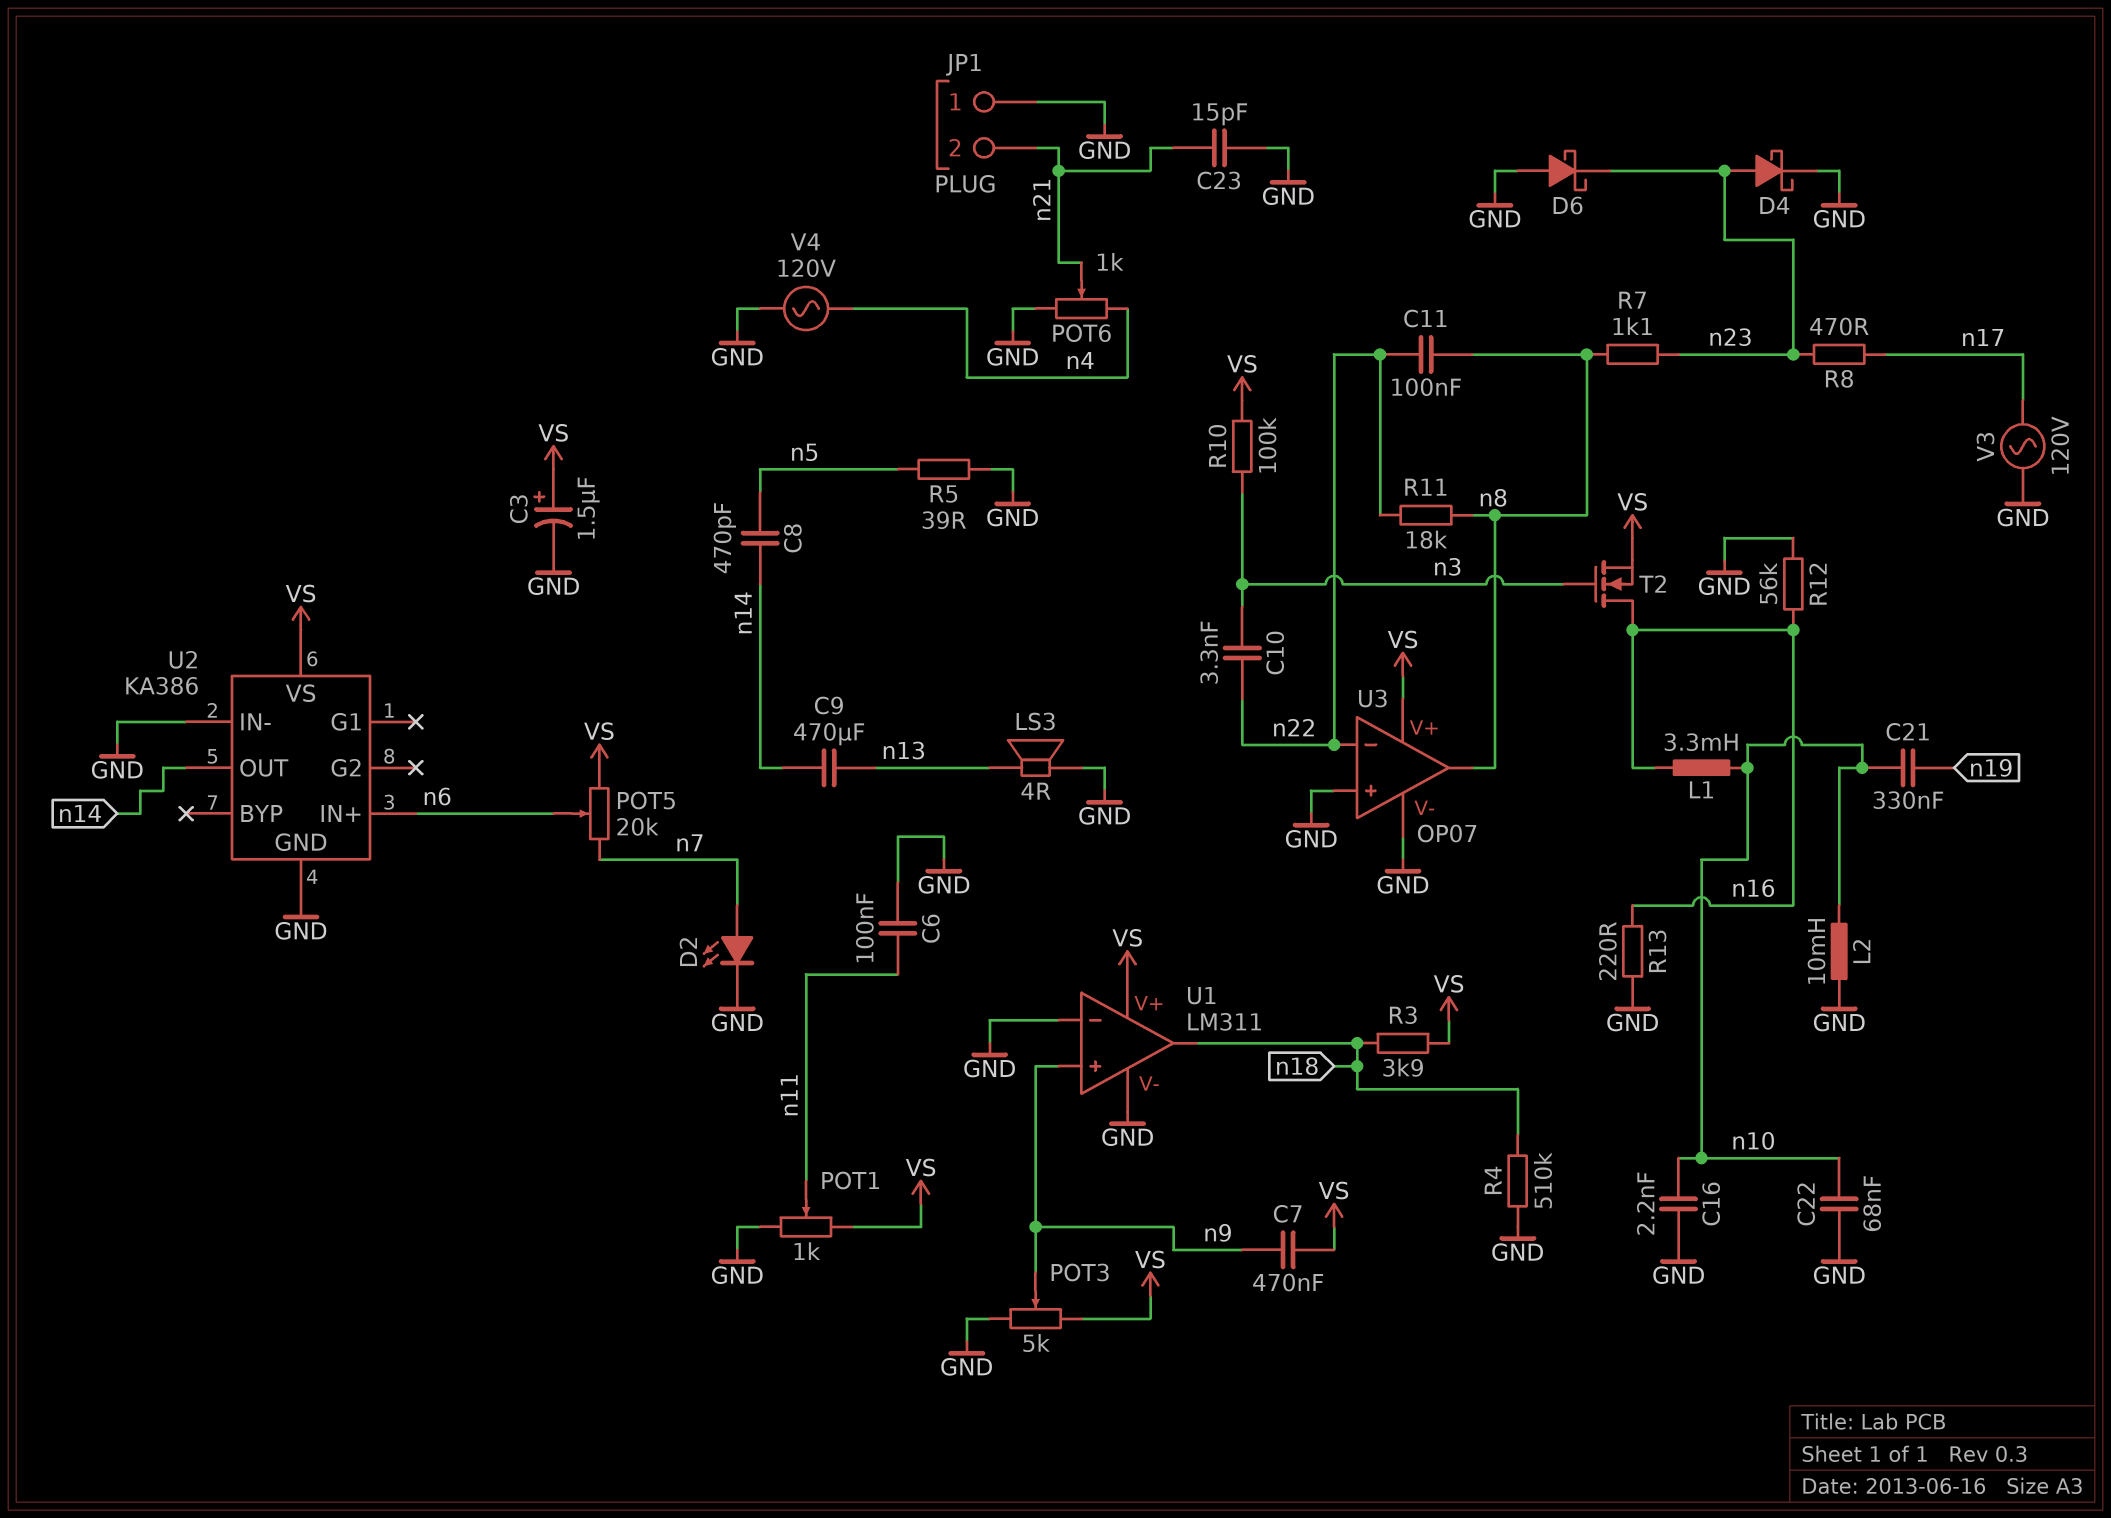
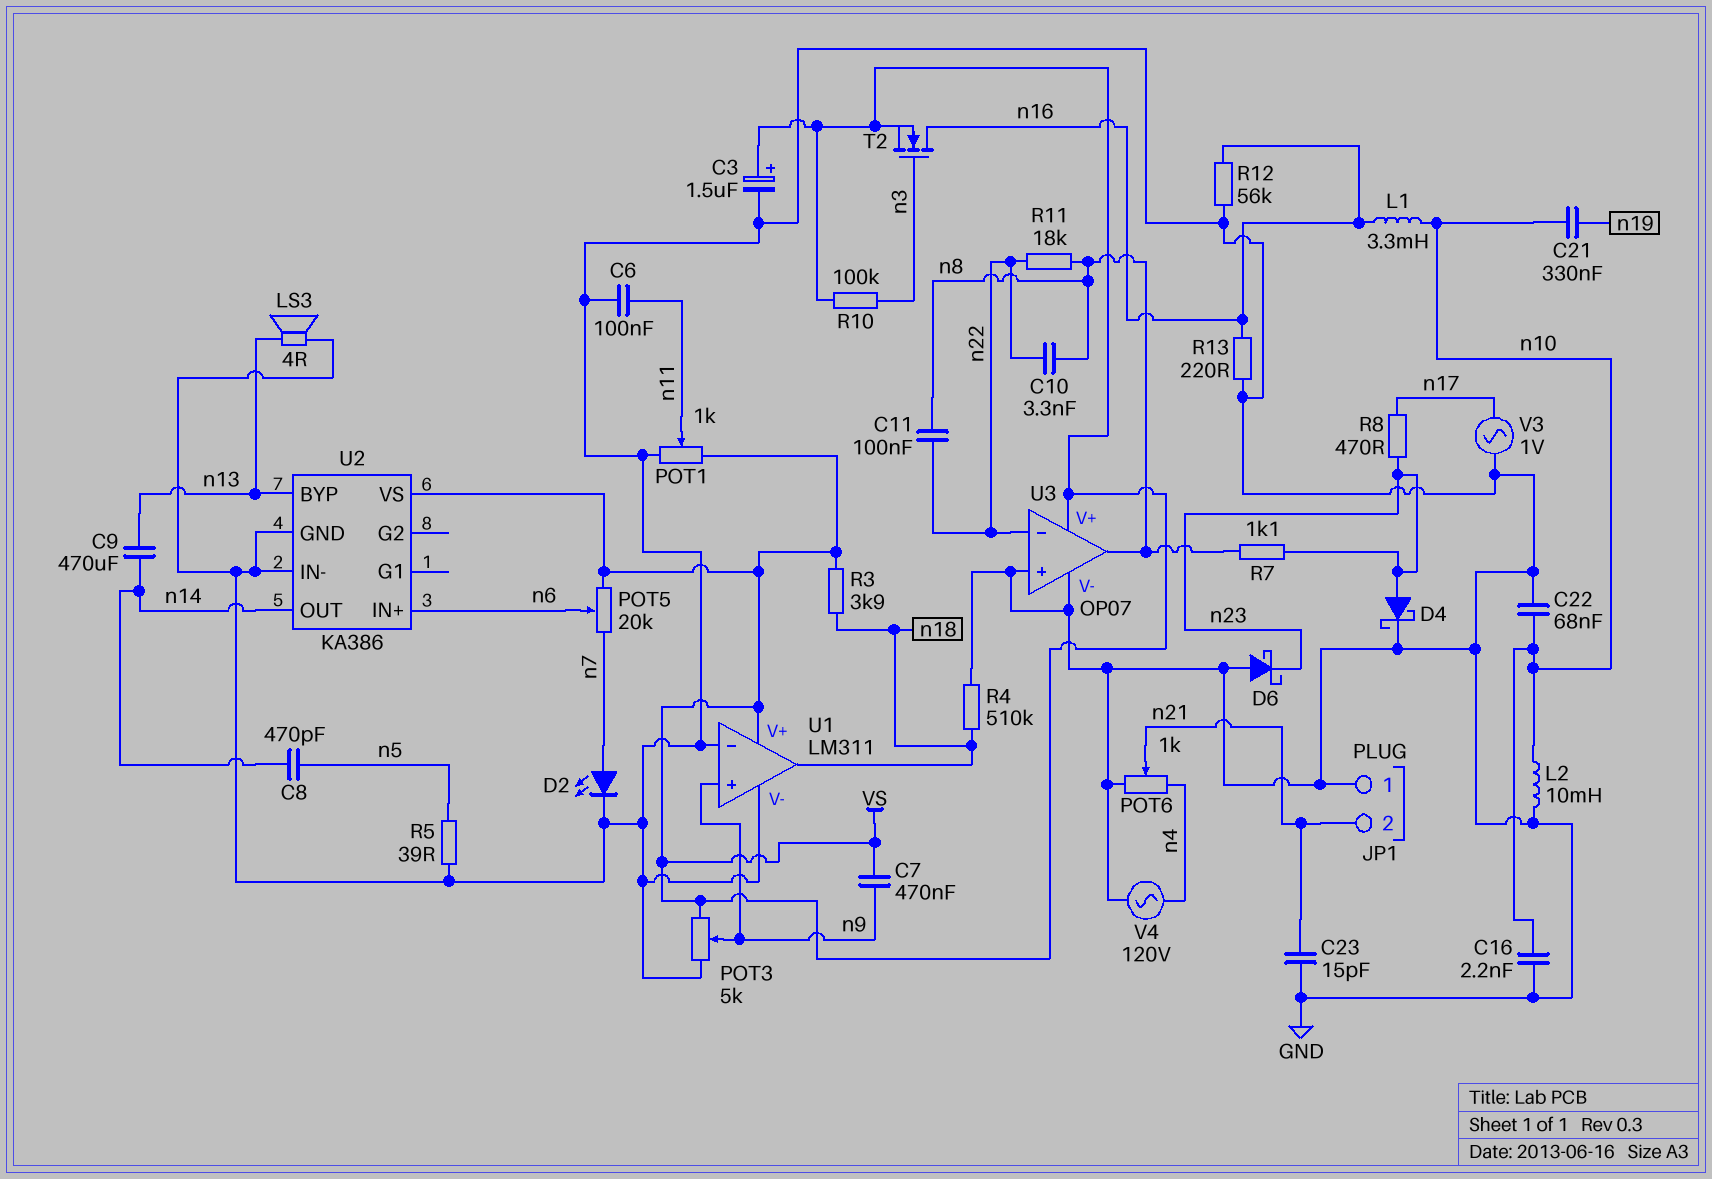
C10: 3.3nF (n3, n22) -> 3.3nF (n8, n22)
U2 pin BYP: none -> n13
V3: AC 120V (GND, n17) -> AC 1V (GND, n17)

